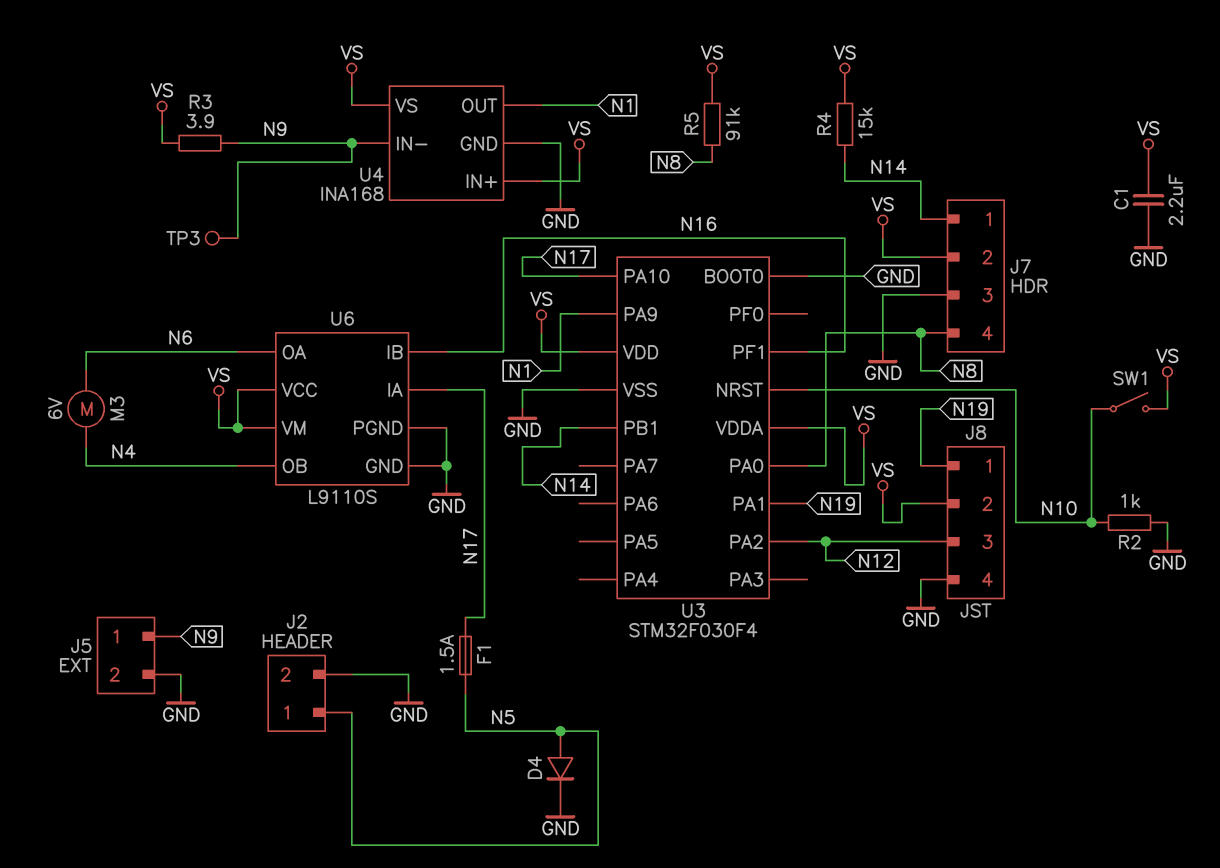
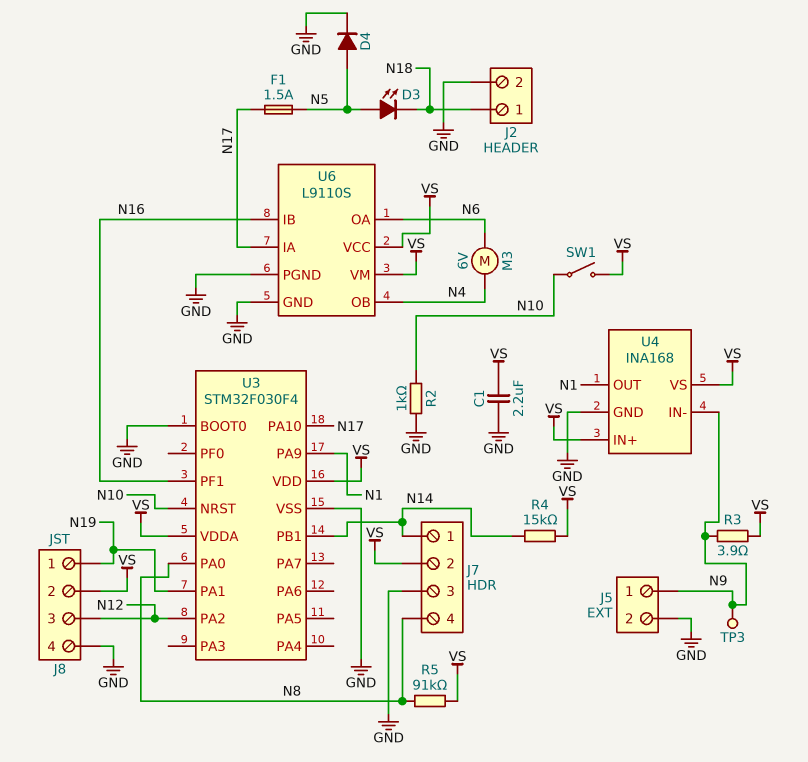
D3: none -> LED (A N5, K N18)
J2 pin 1: N5 -> N18

